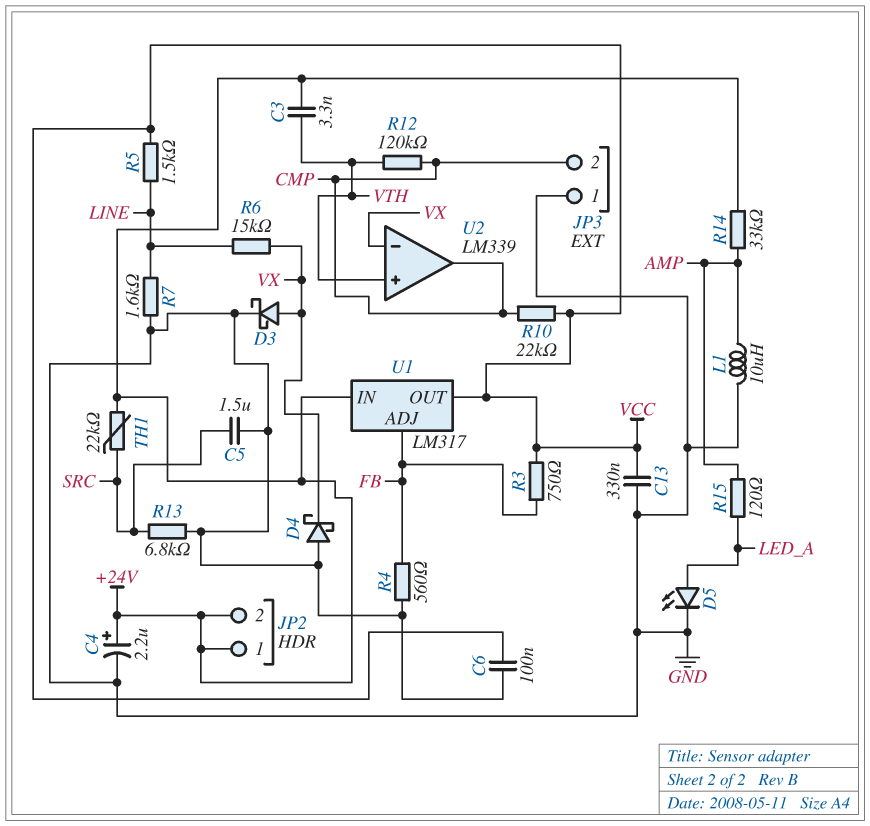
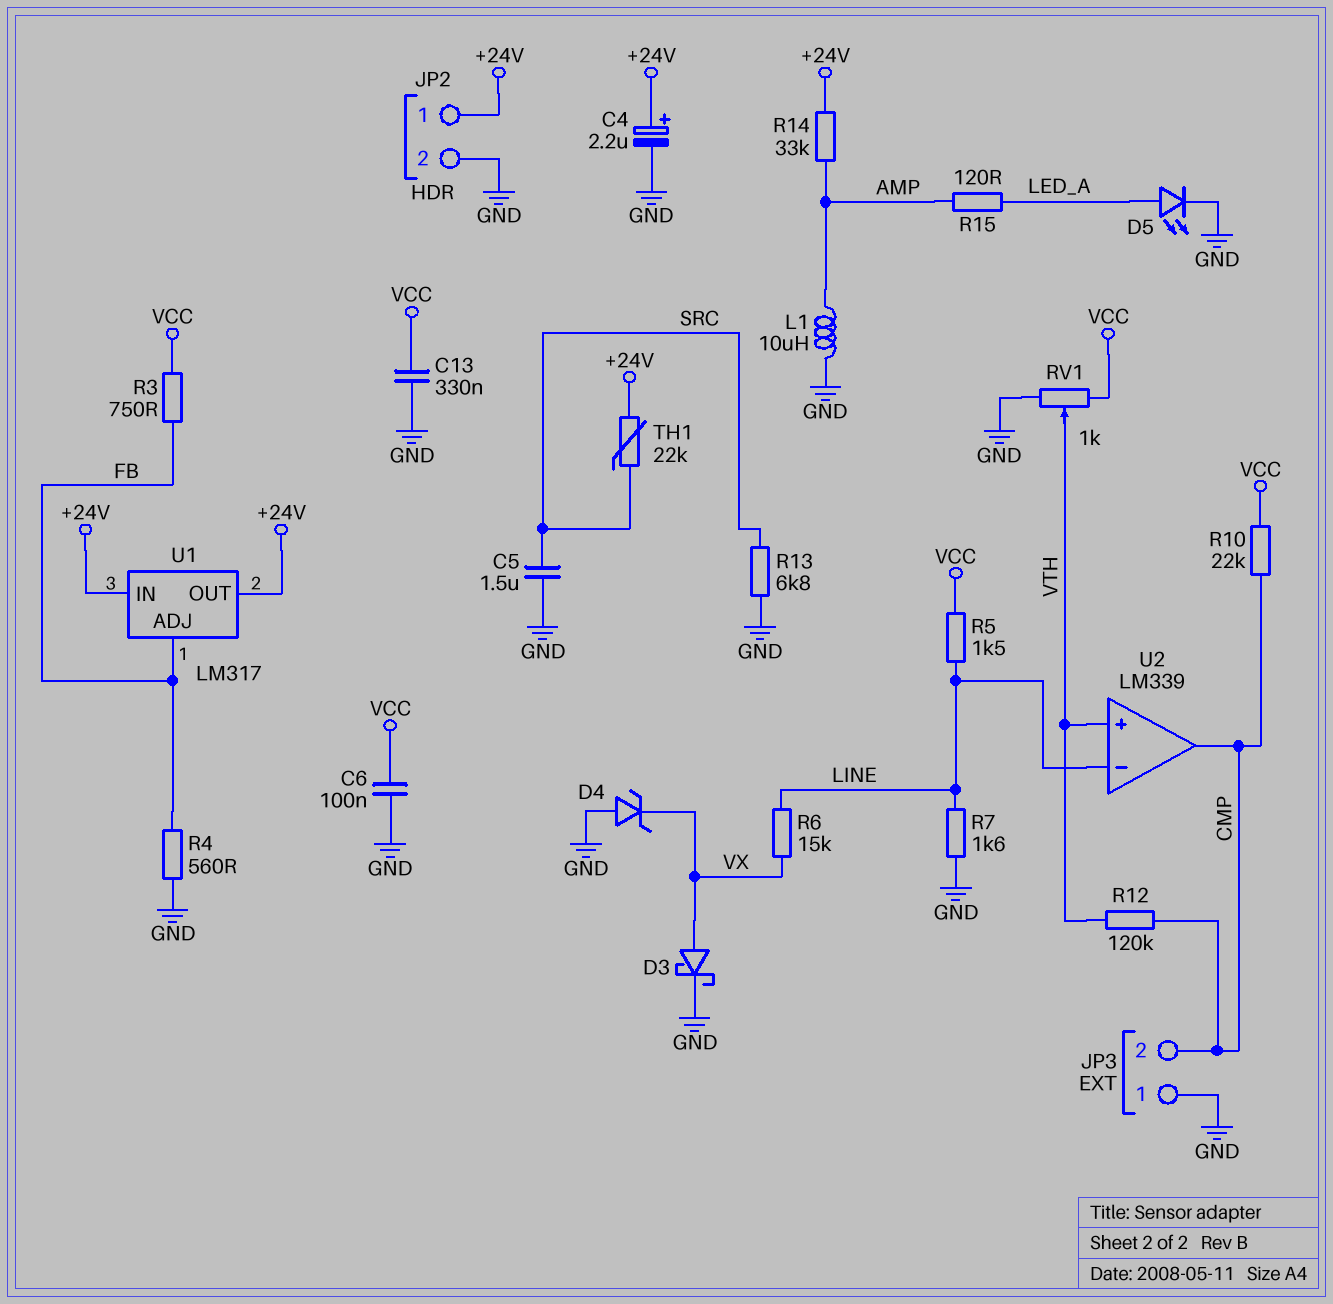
C3: 3.3nF (+24V, VTH) -> none
D4: schottky (A GND, K VX) -> zener (A GND, K VX)
JP2 pin 2: +24V -> GND
RV1: none -> 1k (GND, VCC, wiper VTH)
U1 pin OUT: VCC -> +24V
U2 pin in-: VX -> LINE

